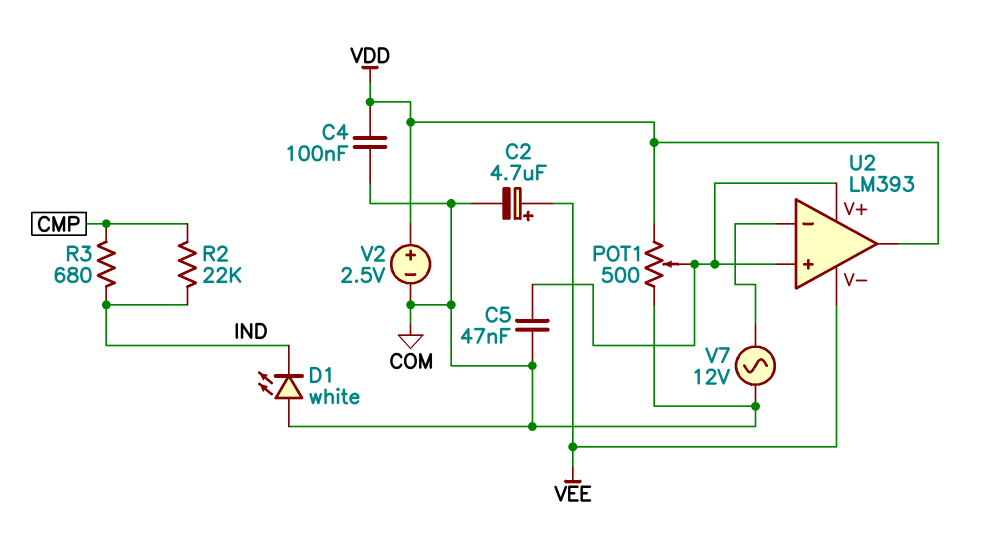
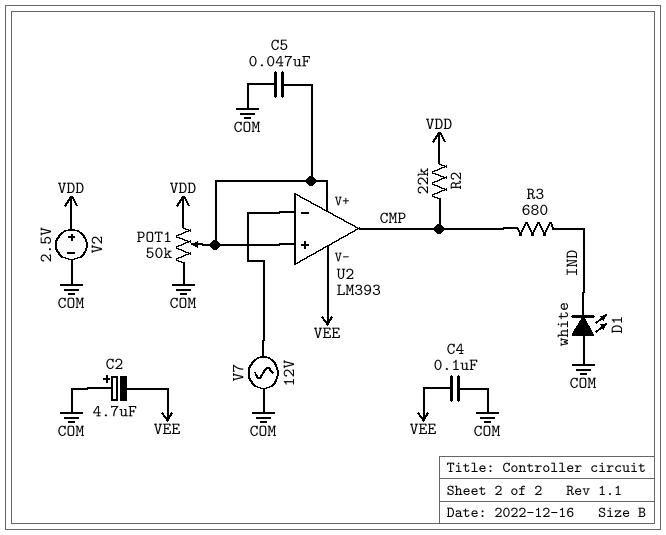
C2: 4.7uF (plus VEE, minus COM) -> 4.7uF (plus COM, minus VEE)
C4: 100nF (COM, VDD) -> 100nF (COM, VEE)
POT1: 500 (COM, VDD, wiper U2/V+) -> 50k (COM, VDD, wiper U2/V+)
R2: 22k (CMP, IND) -> 22k (CMP, VDD)
U2 pin out: VDD -> CMP

